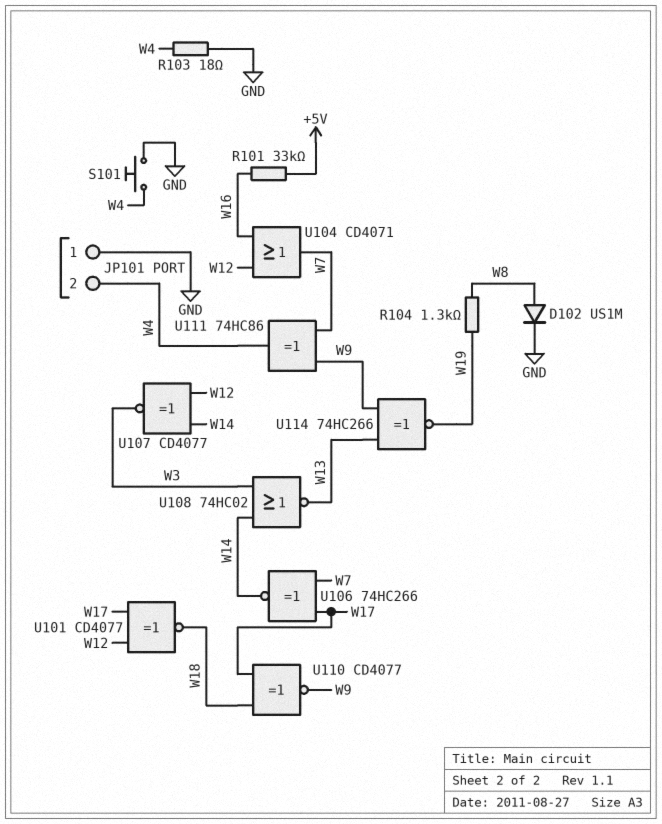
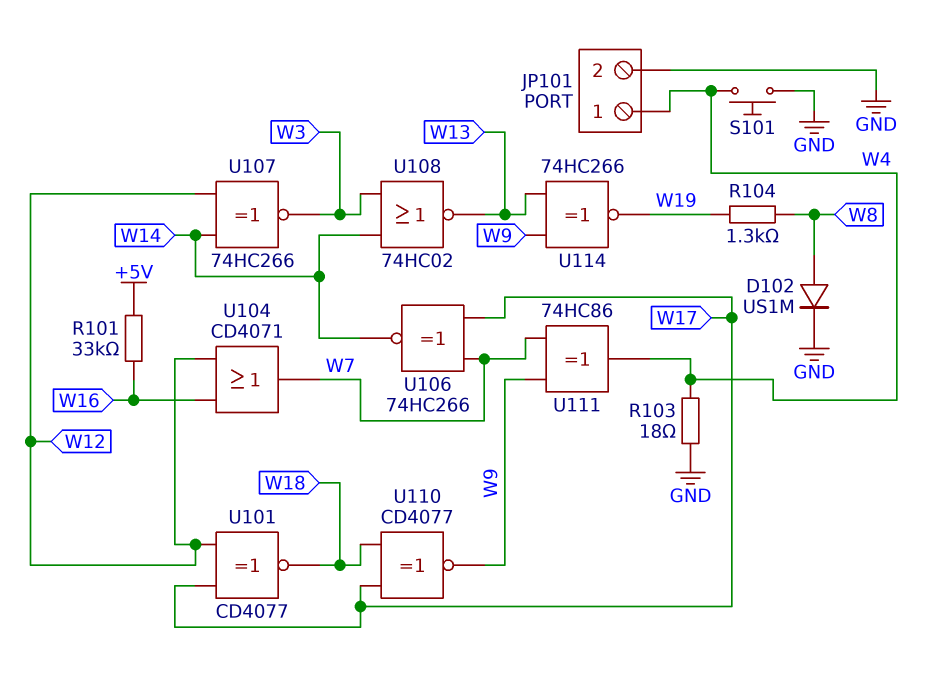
JP101 pin 1: GND -> W4
JP101 pin 2: W4 -> GND
U107: XNOR CD4077 (in W12, in W14, out W3) -> XNOR 74HC266 (in W12, in W14, out W3)

